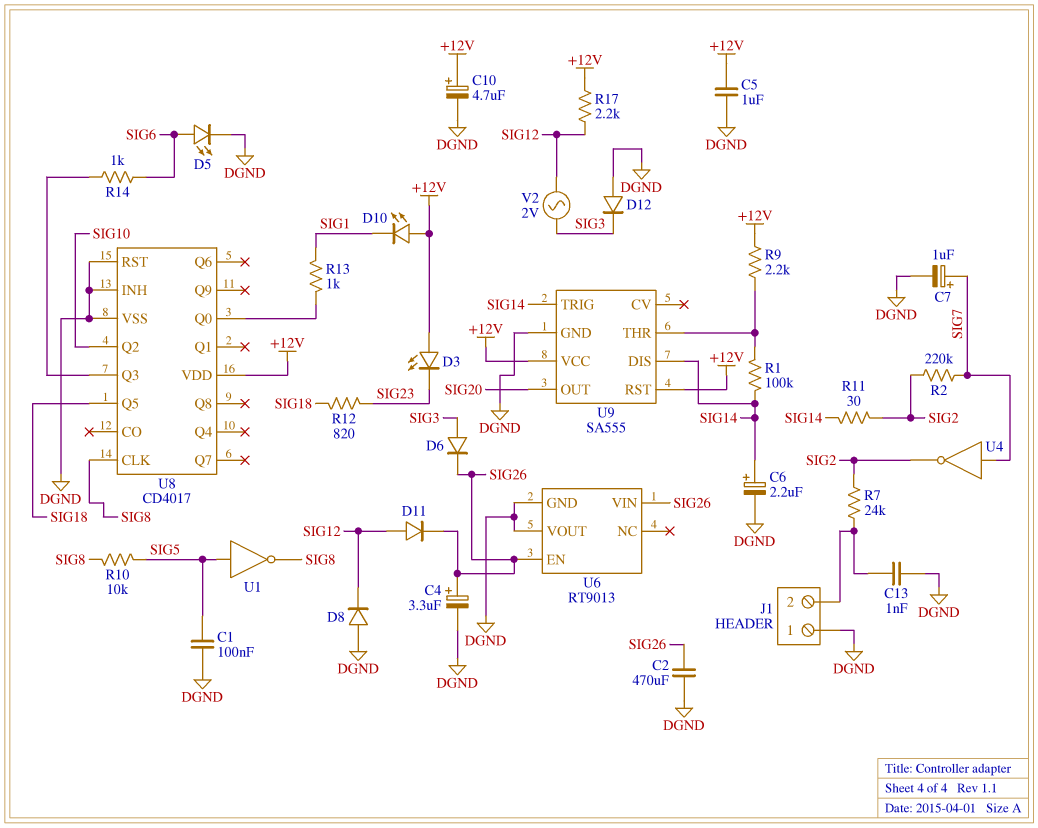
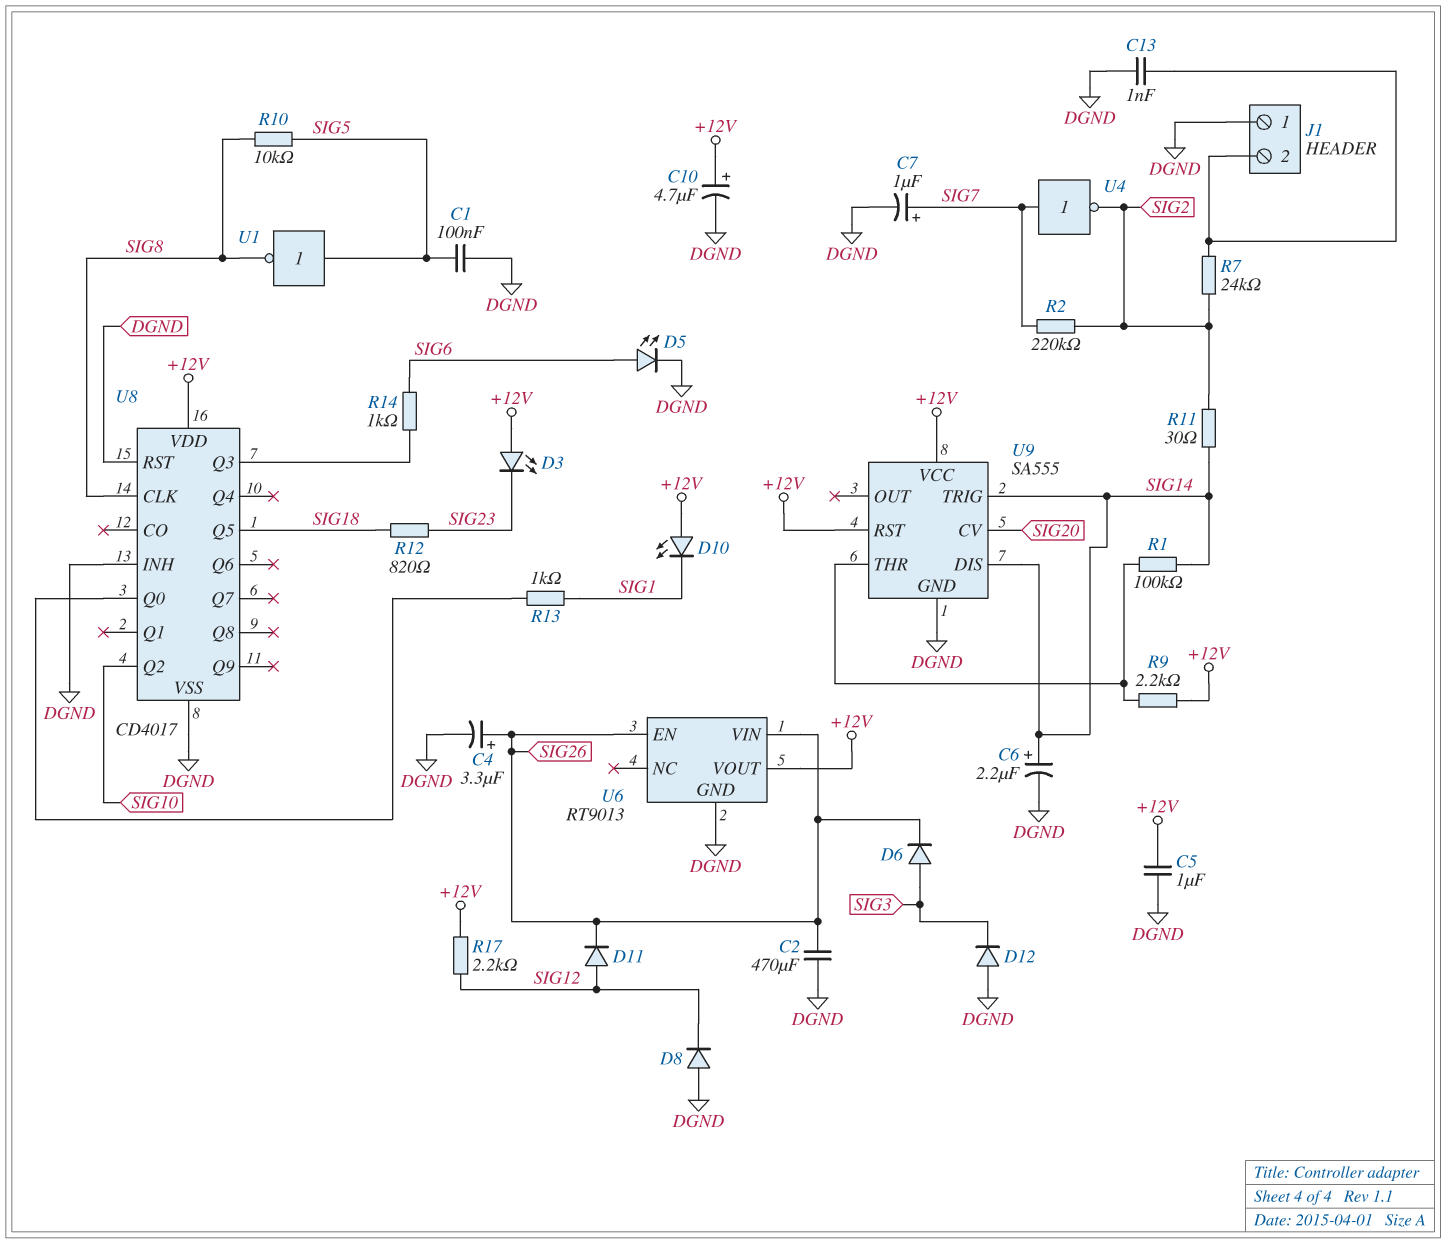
U6 pin VOUT: DGND -> +12V
U9 pin CV: none -> SIG20
U9 pin OUT: SIG20 -> none
V2: AC 2V (SIG3, SIG12) -> none

